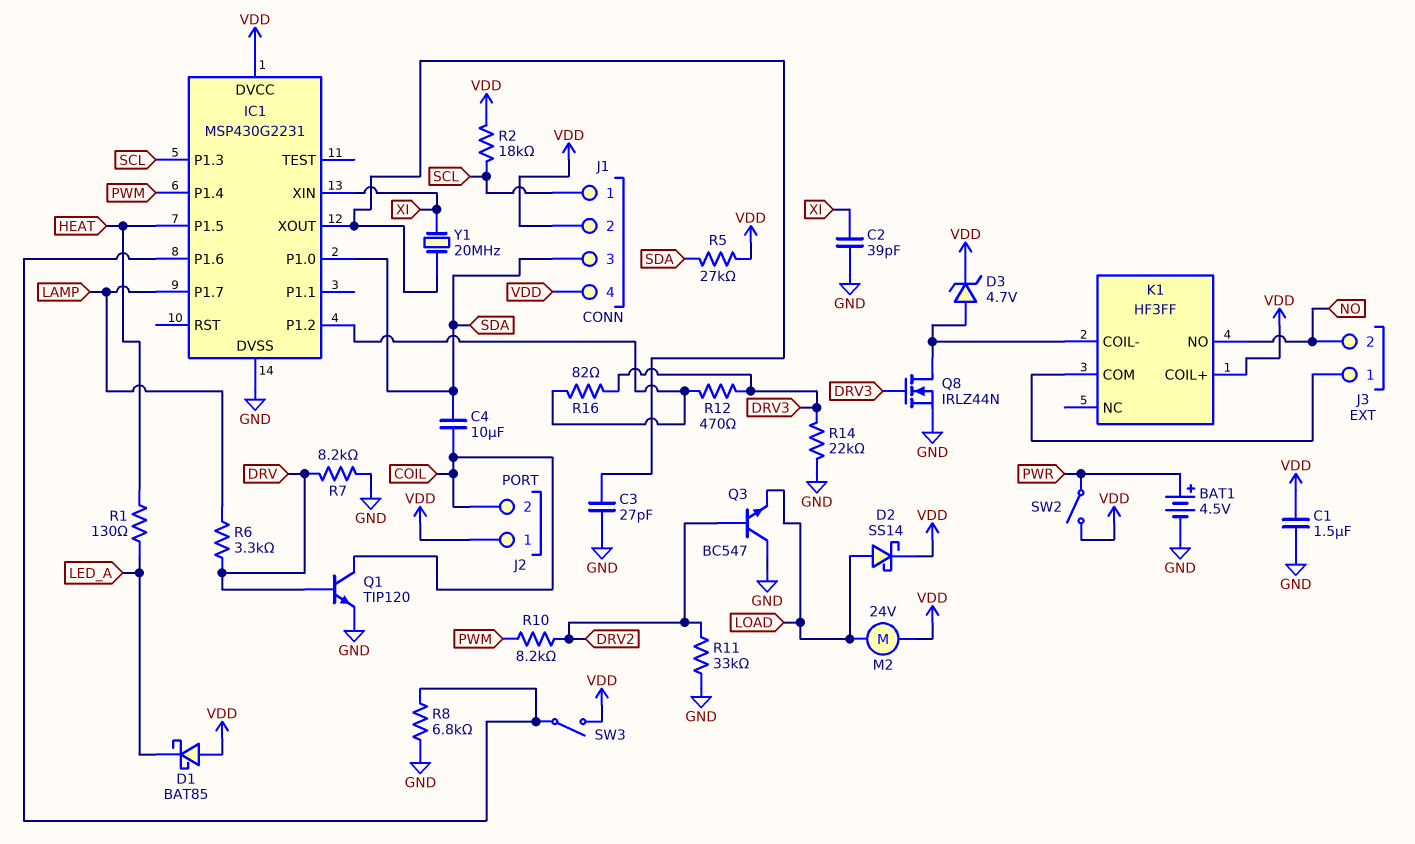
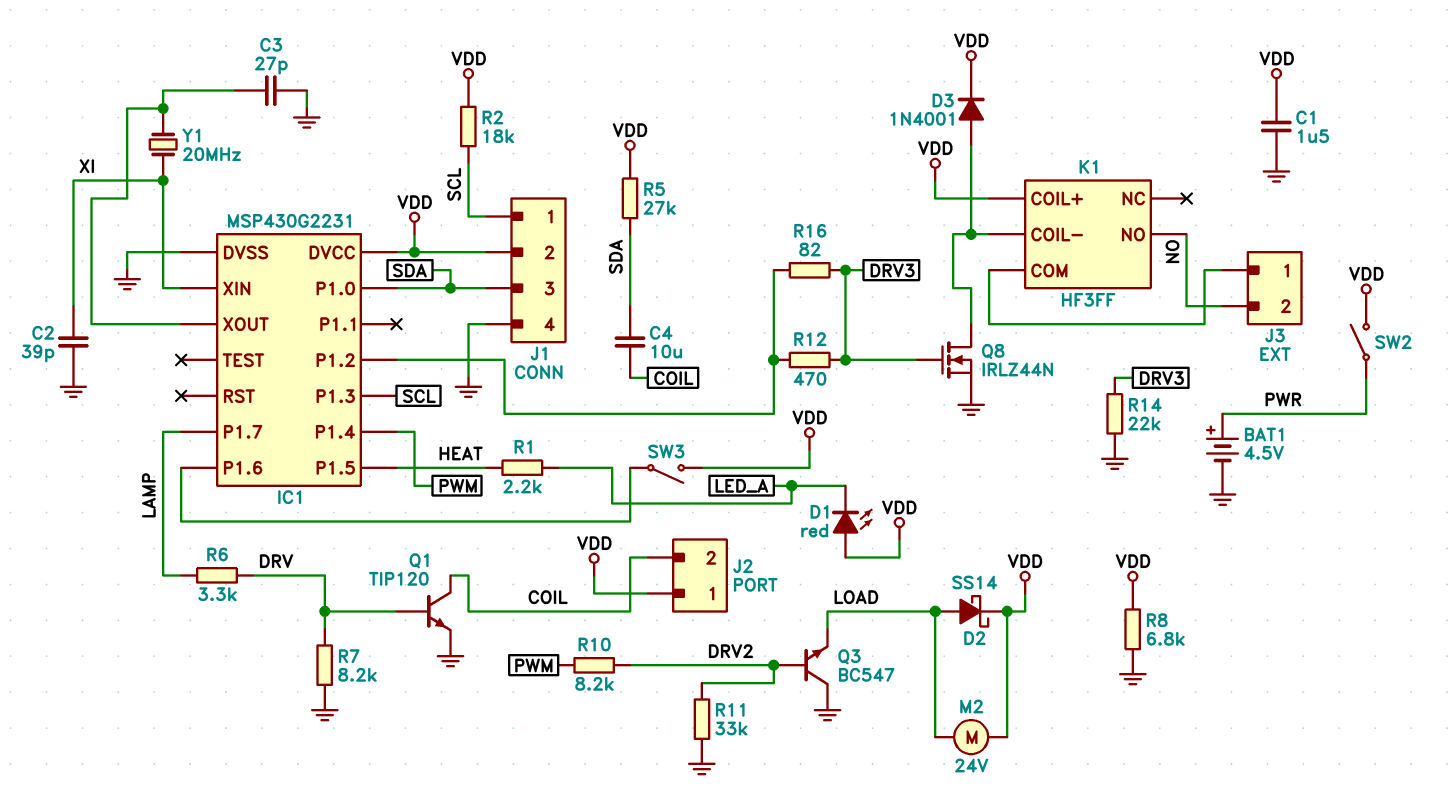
D1: schottky BAT85 (A VDD, K LED_A) -> LED red (A VDD, K LED_A)
D3: zener 4.7V (A K1/COIL-, K VDD) -> diode 1N4001 (A K1/COIL-, K VDD)
J1 pin 4: VDD -> GND
R1: 130 (HEAT, LED_A) -> 2.2k (HEAT, LED_A)
R8: 6.8k (GND, IC1/P1.6) -> 6.8k (GND, VDD)

